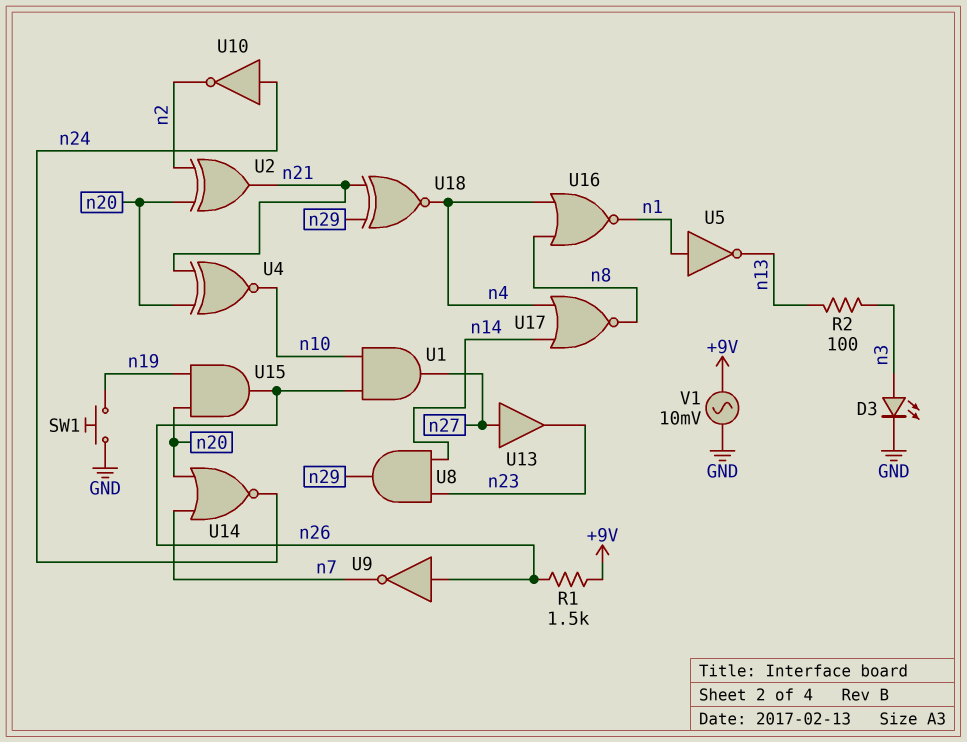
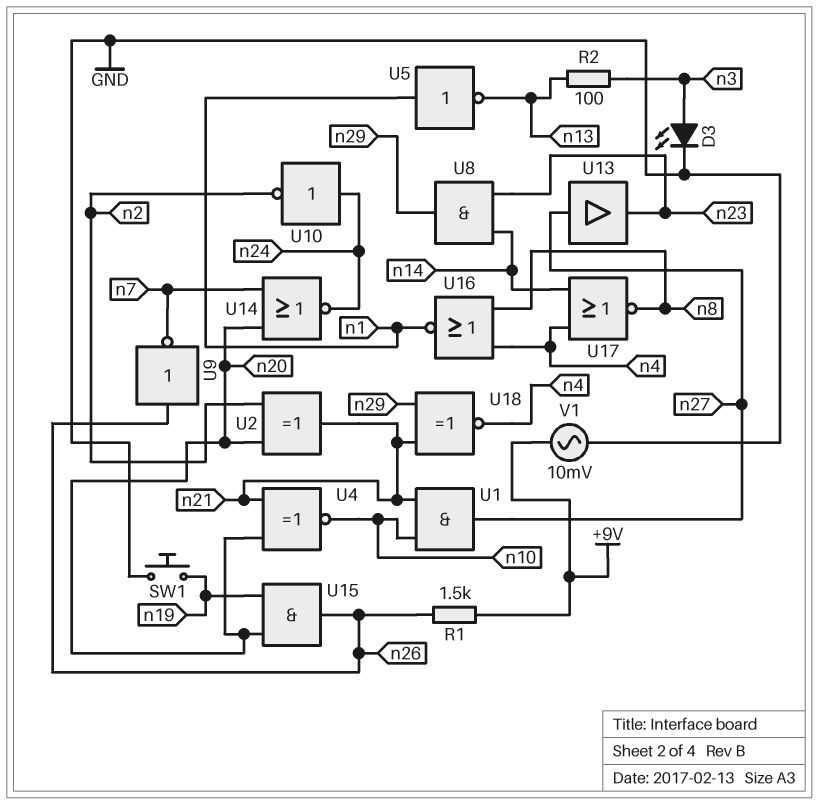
U1: AND (in n10, in n26, out n27) -> AND (in n10, in n21, out n27)

